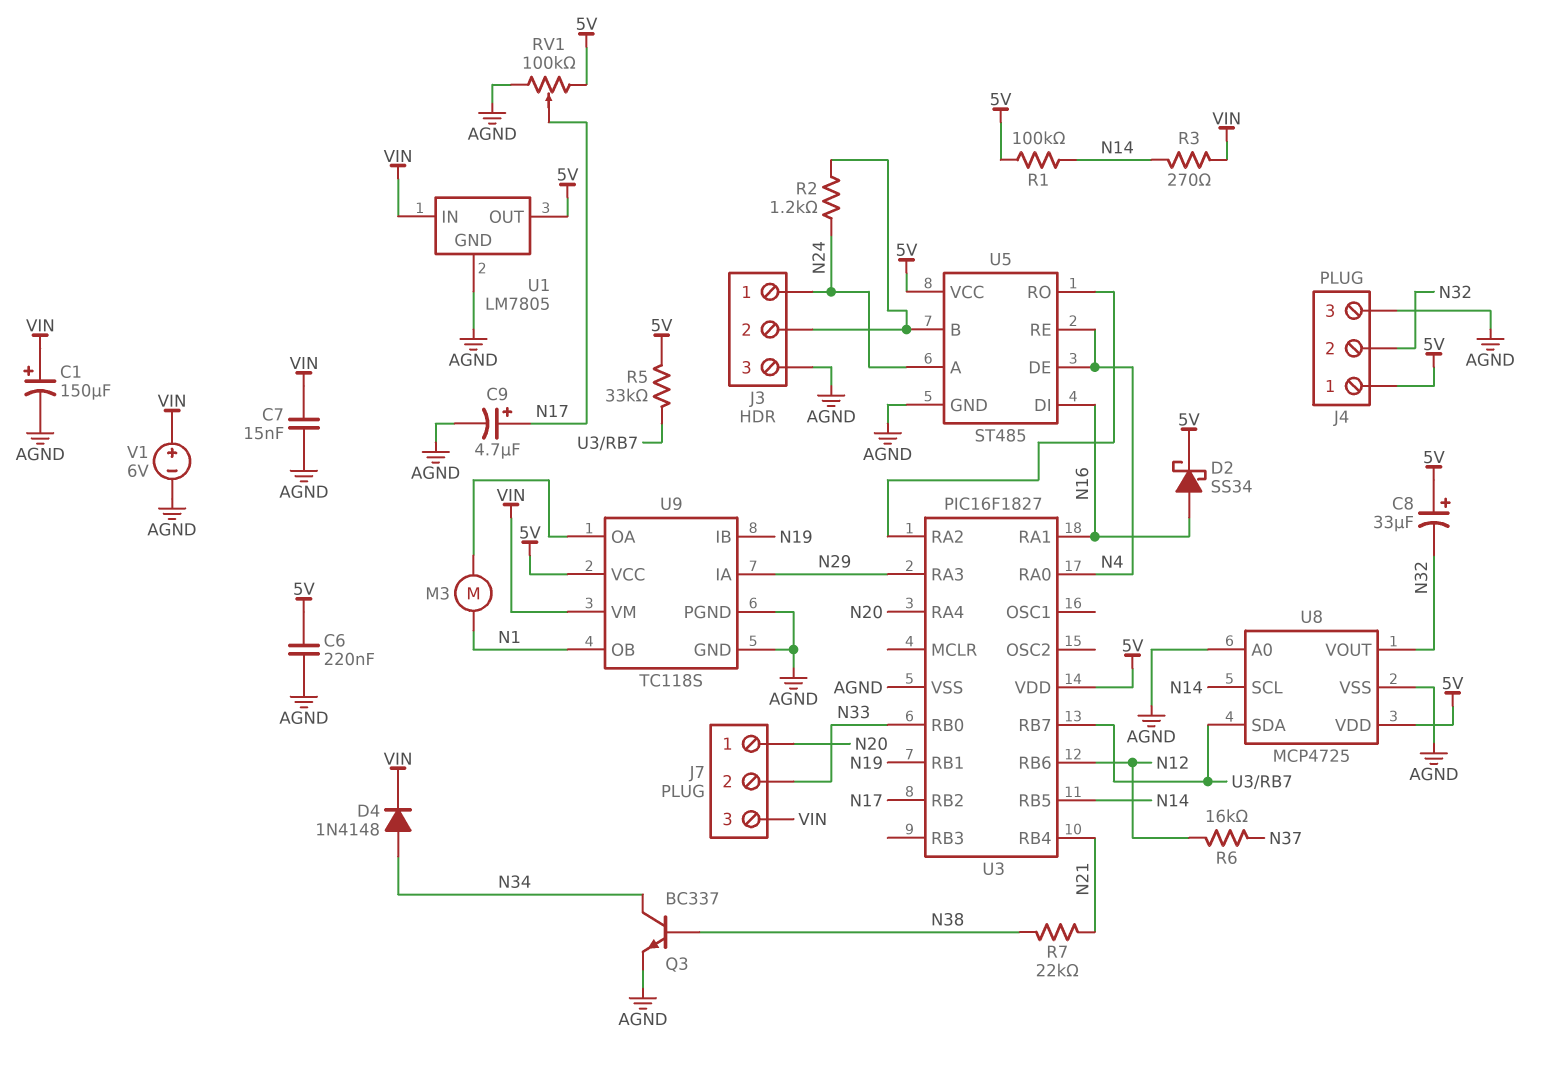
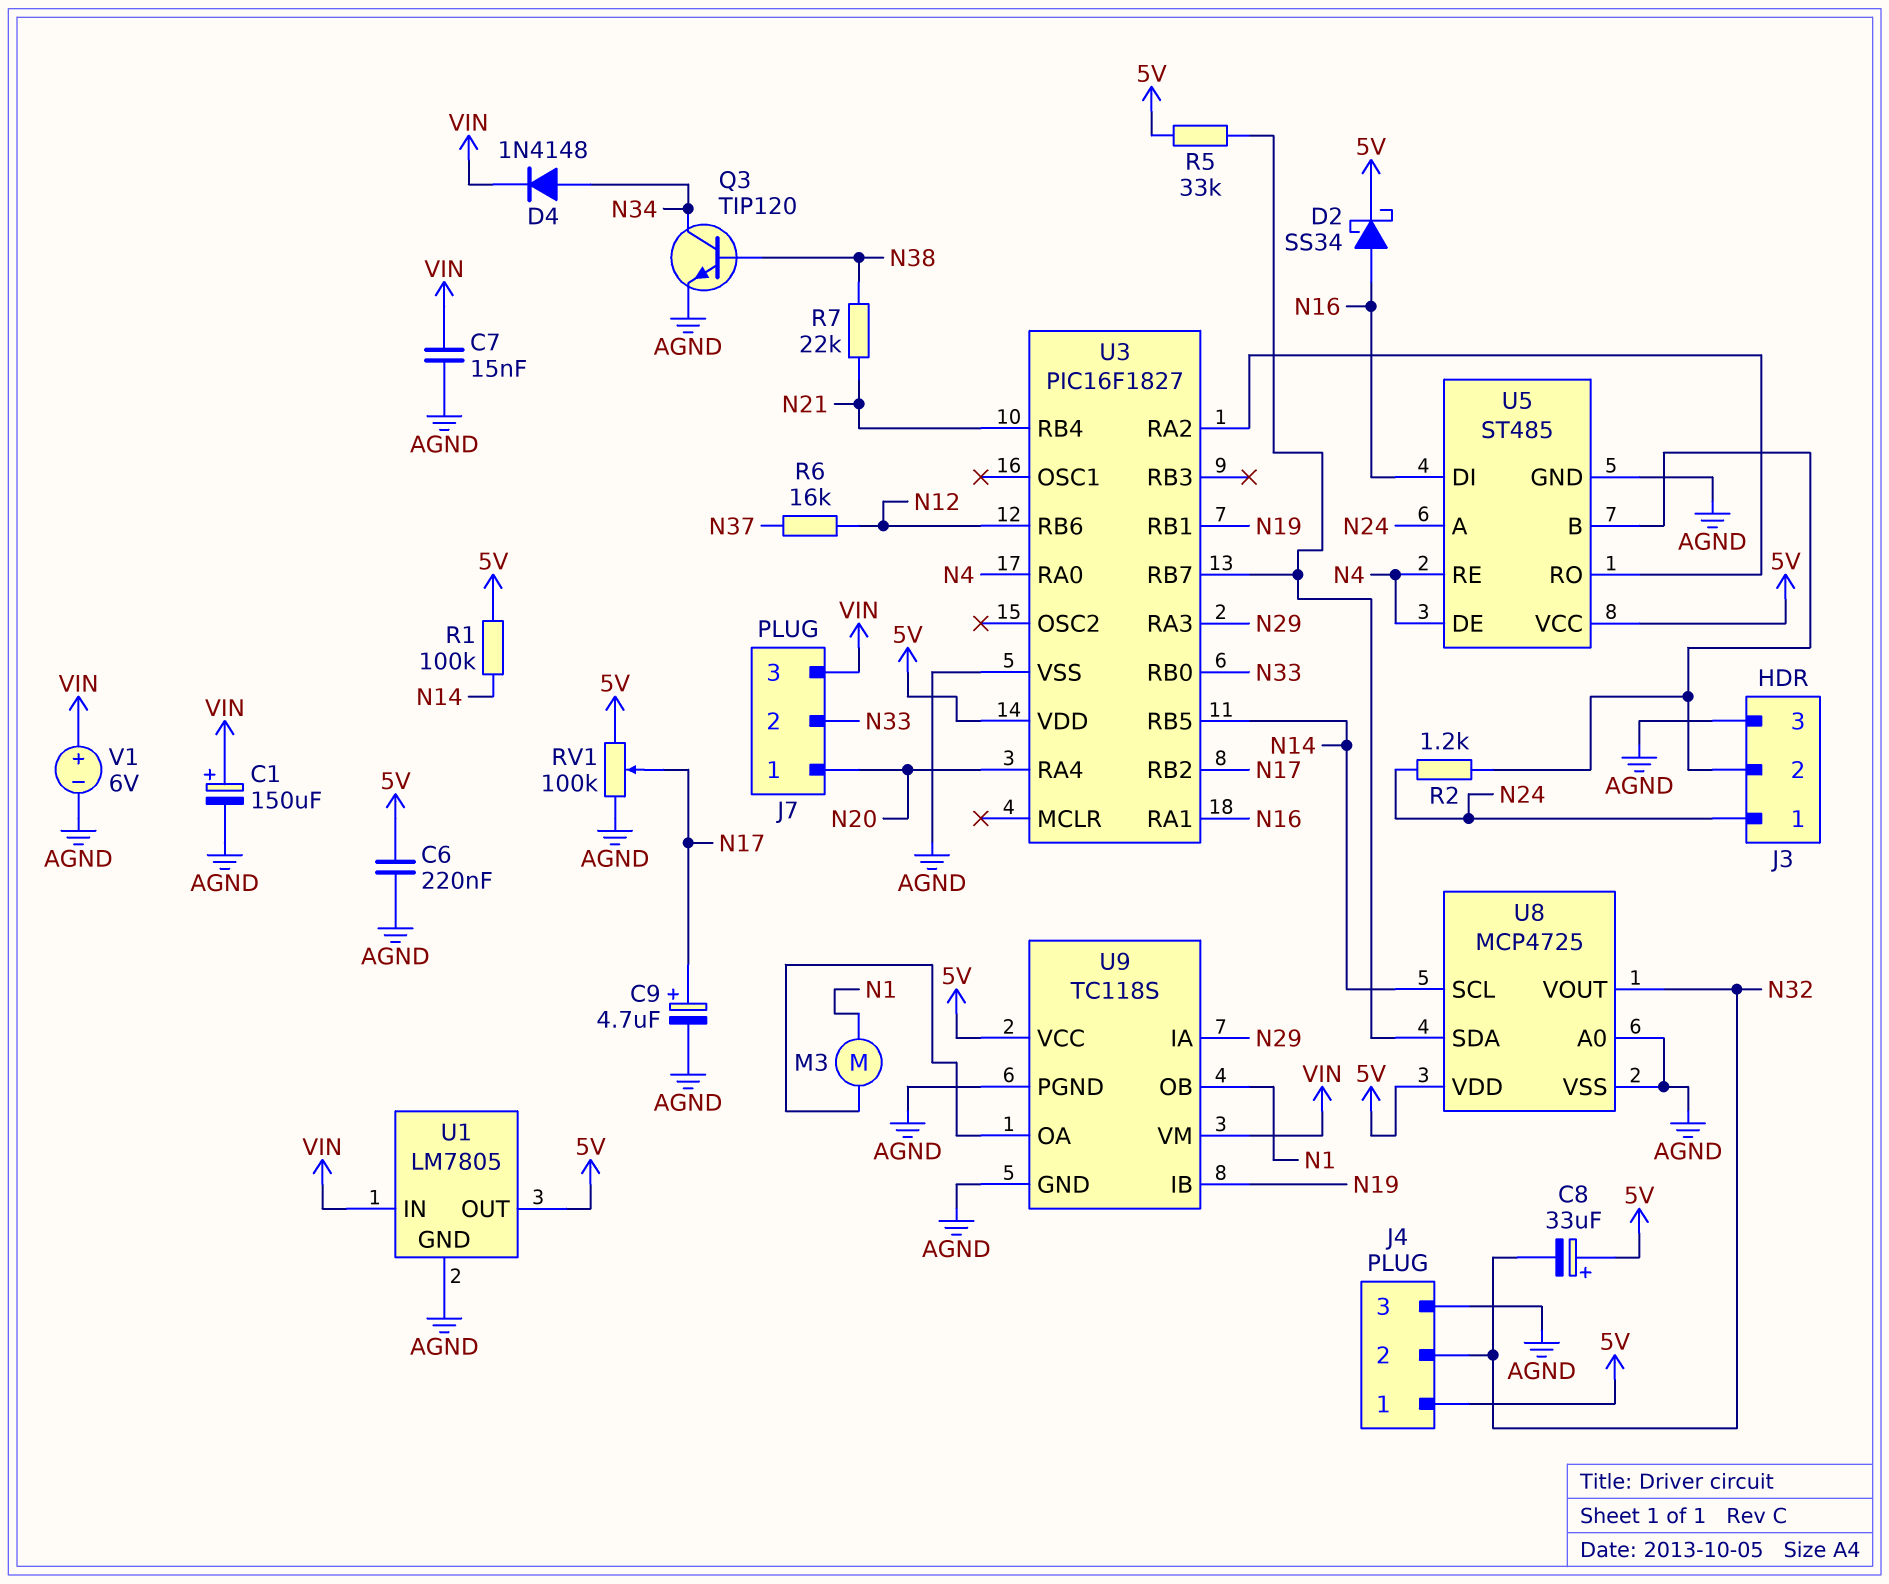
Q3: NPN BC337 (B N38, C N34, E AGND) -> NPN TIP120 (B N38, C N34, E AGND)
R3: 270 (N14, VIN) -> none

